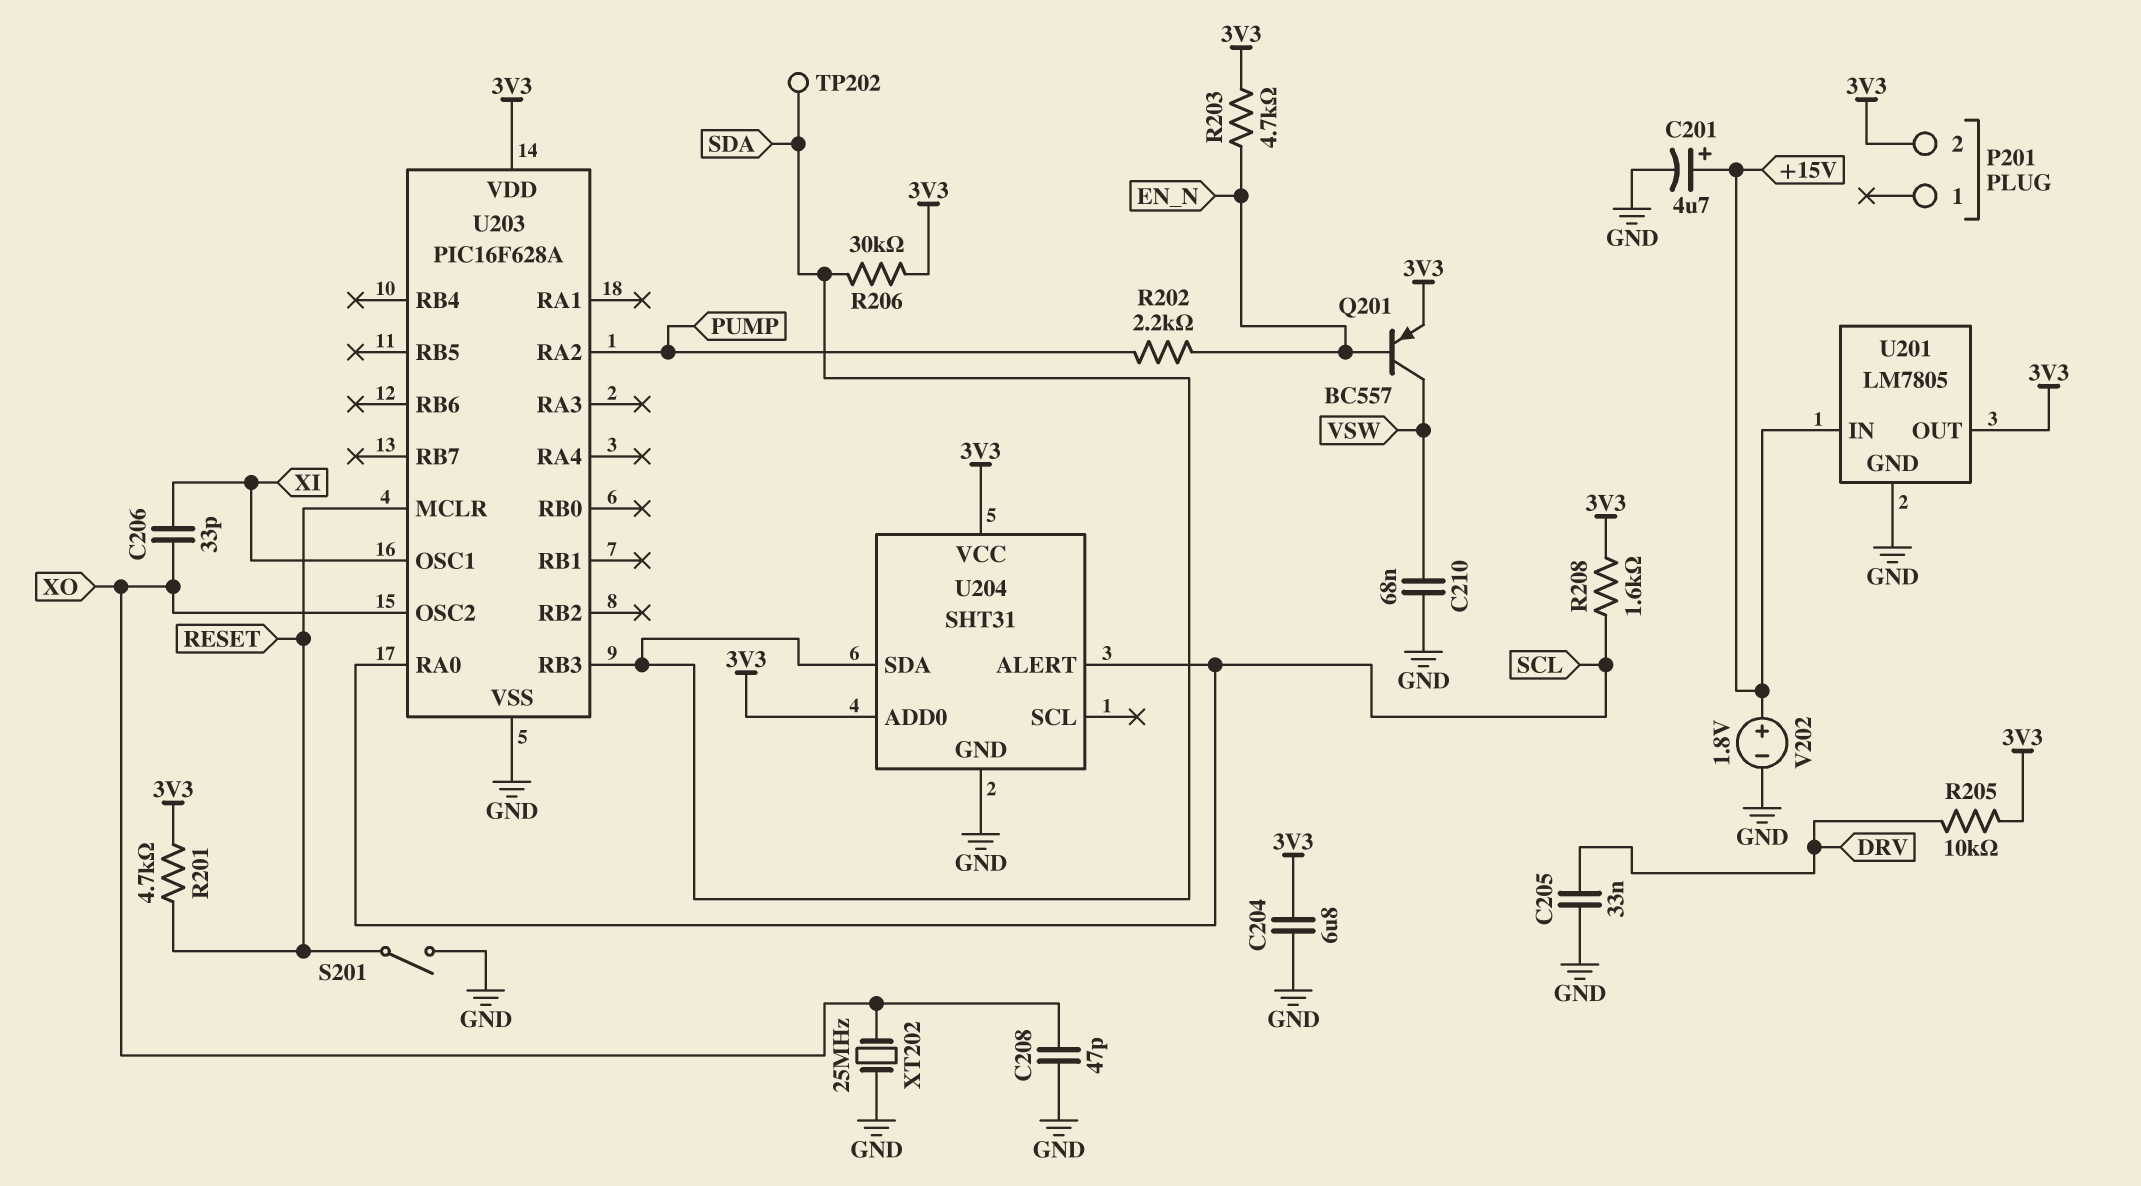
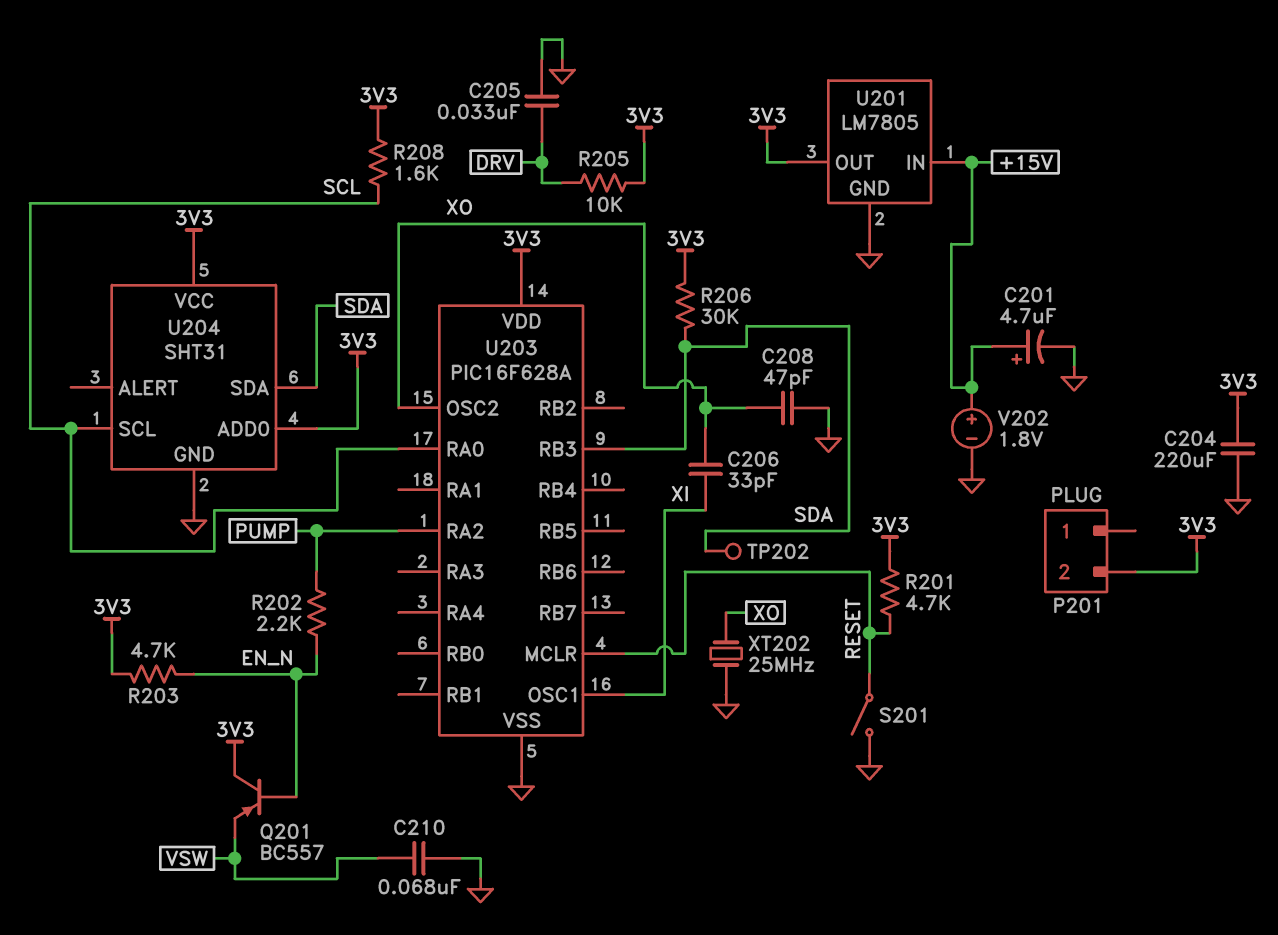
C204: 6.8uF (3V3, GND) -> 220uF (3V3, GND)
Q201: PNP BC557 (B EN_N, C VSW, E 3V3) -> PNP BC557 (B EN_N, C 3V3, E VSW)
U204 pin ALERT: SCL -> none
U204 pin SCL: none -> SCL

